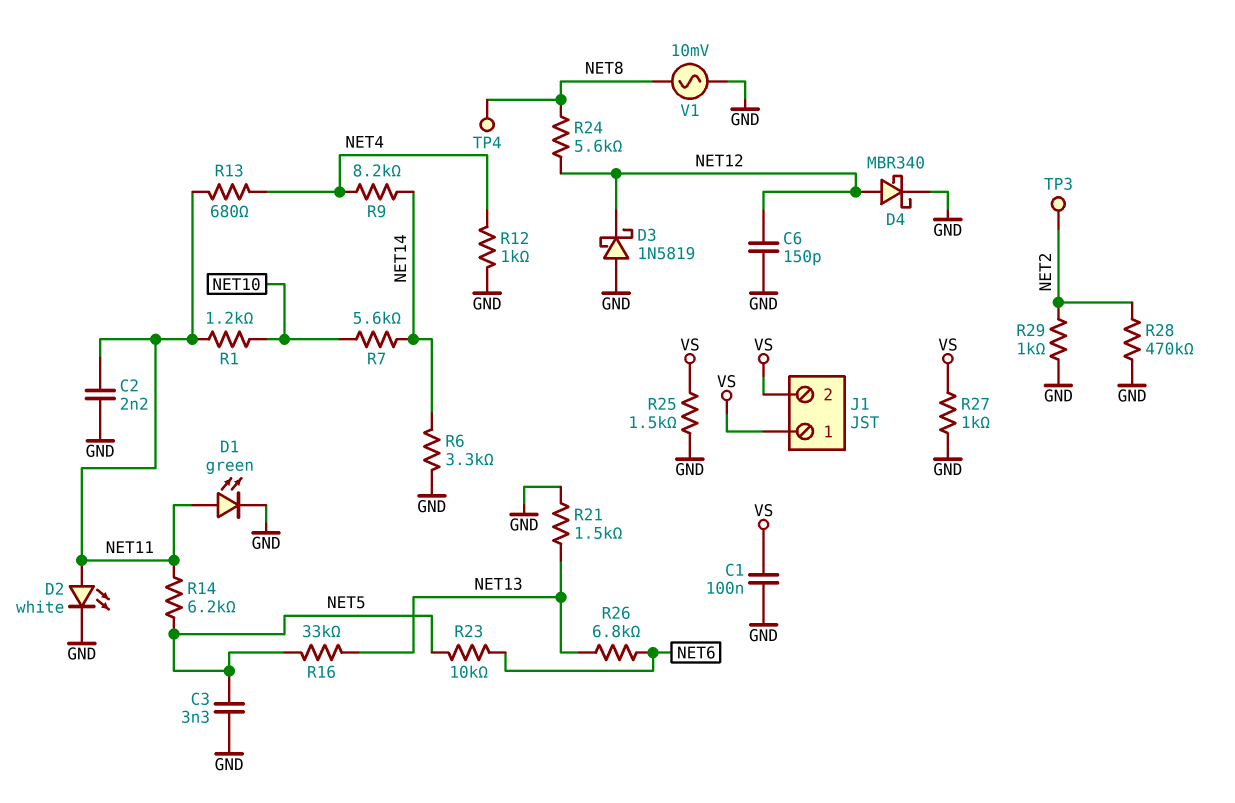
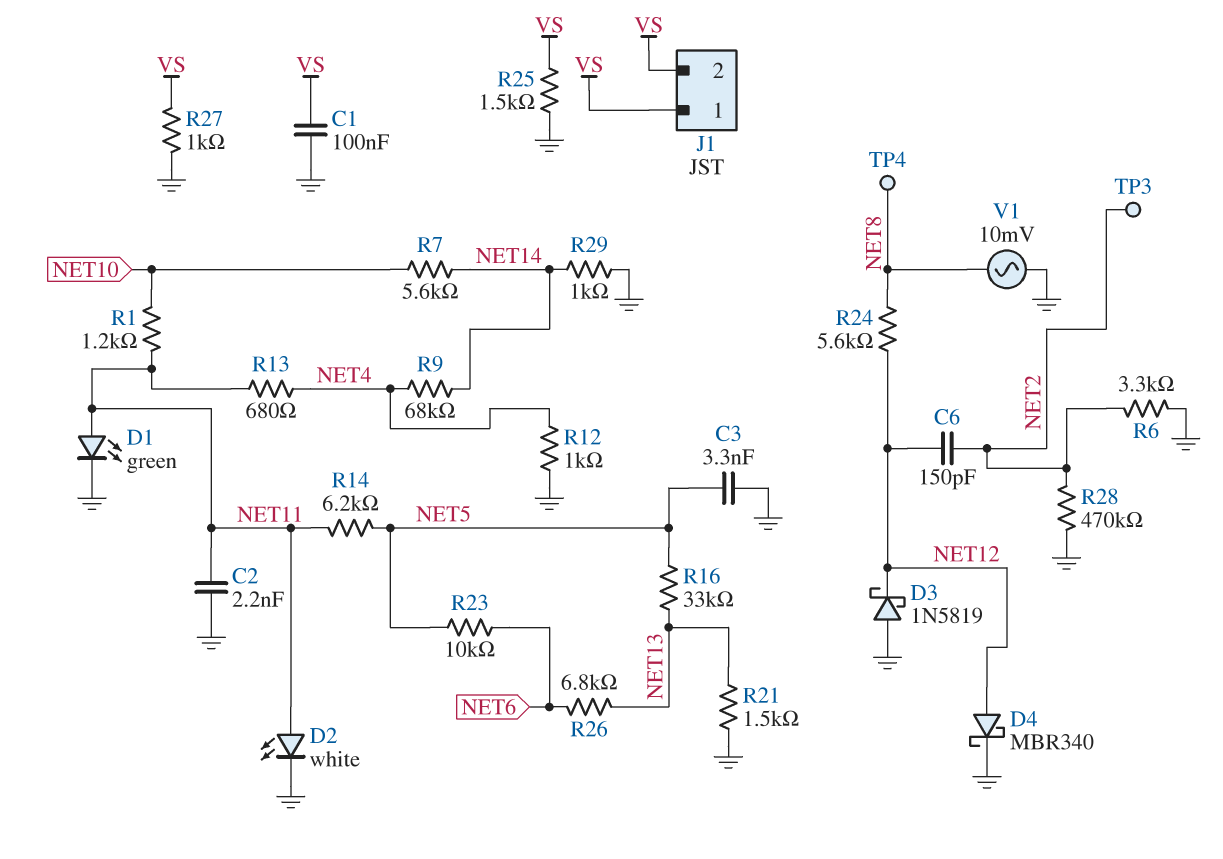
C6: 150pF (GND, NET12) -> 150pF (NET2, NET12)
R6: 3.3k (GND, NET14) -> 3.3k (GND, NET2)
R9: 8.2k (NET4, NET14) -> 68k (NET4, NET14)
R29: 1k (GND, NET2) -> 1k (GND, NET14)

